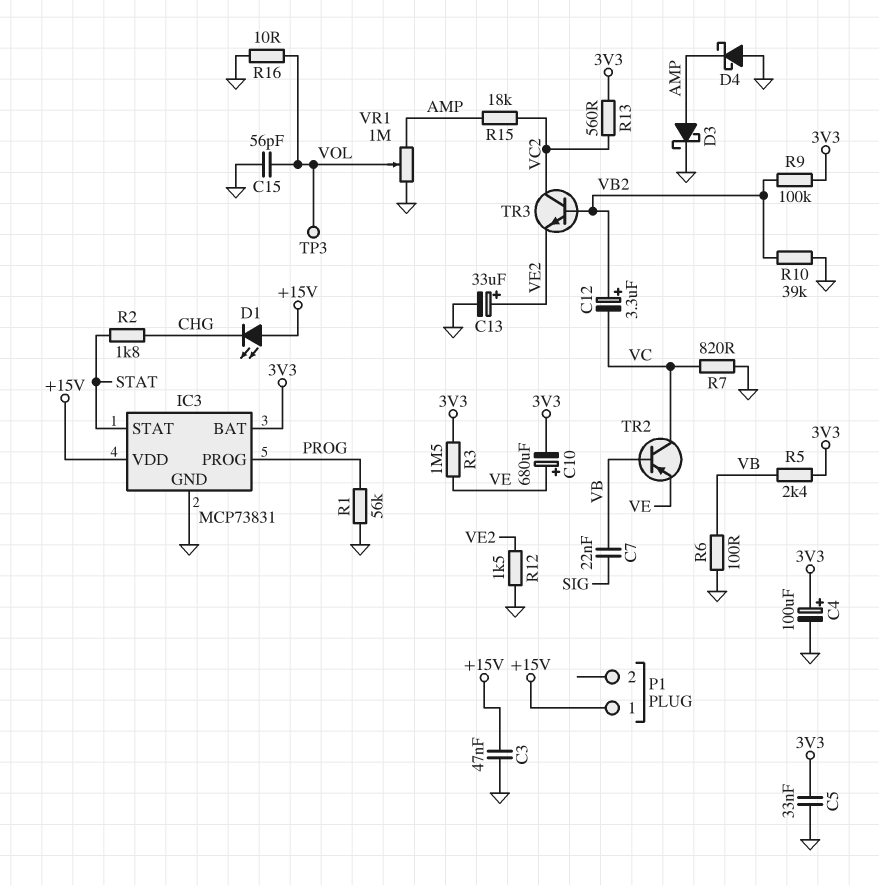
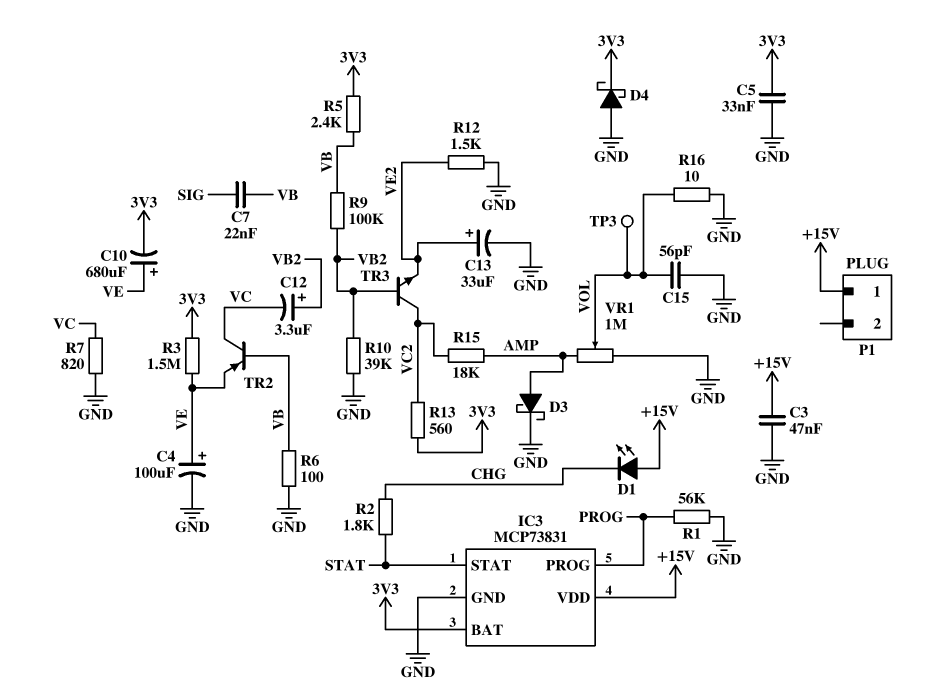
C4: 100uF (plus 3V3, minus GND) -> 100uF (plus VE, minus GND)
D4: schottky (A GND, K AMP) -> schottky (A GND, K 3V3)
R9: 100k (3V3, VB2) -> 100k (VB, VB2)

